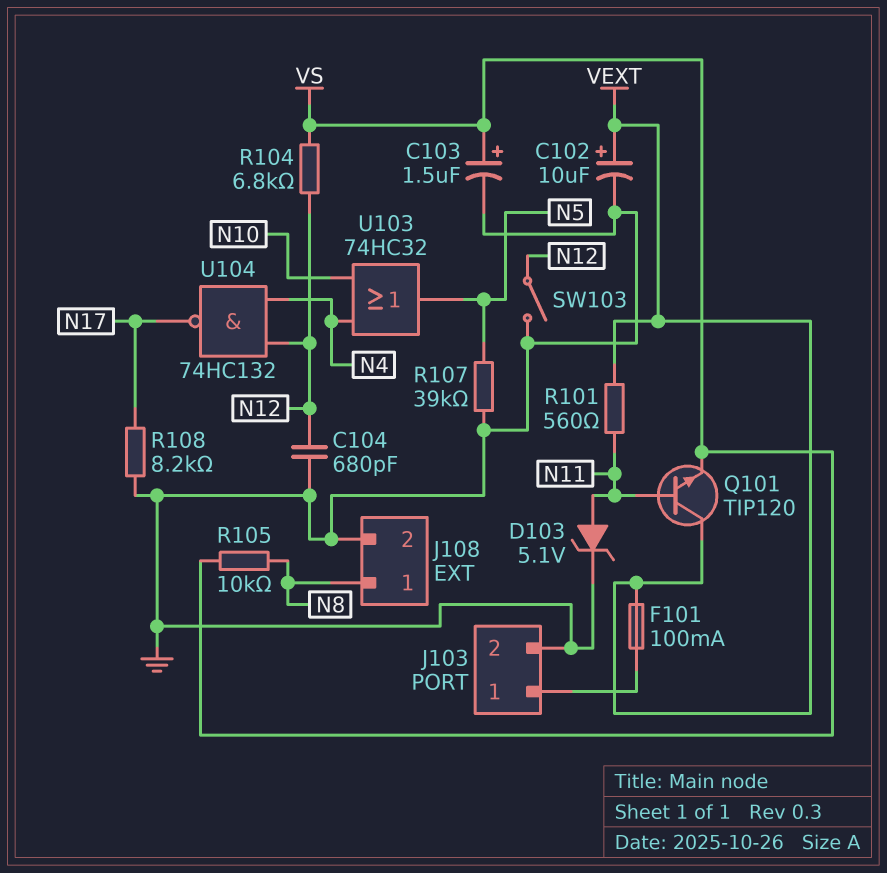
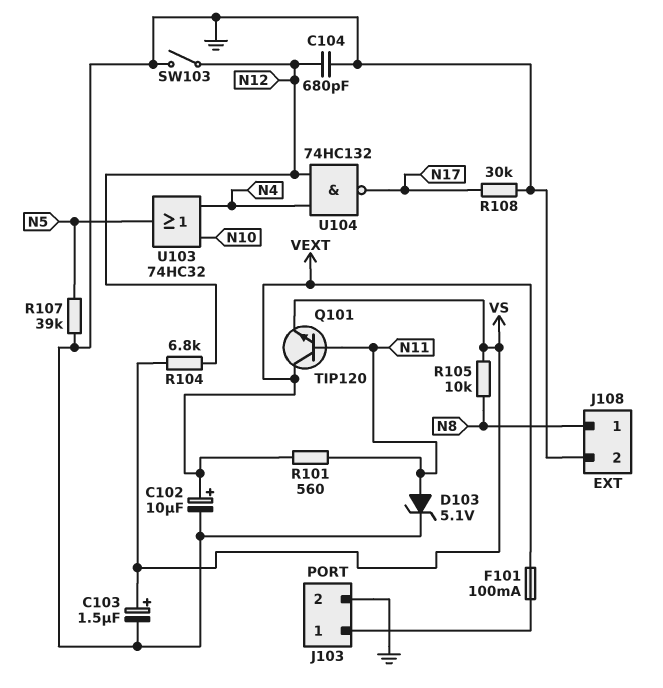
R108: 8.2k (GND, N17) -> 30k (GND, N17)

